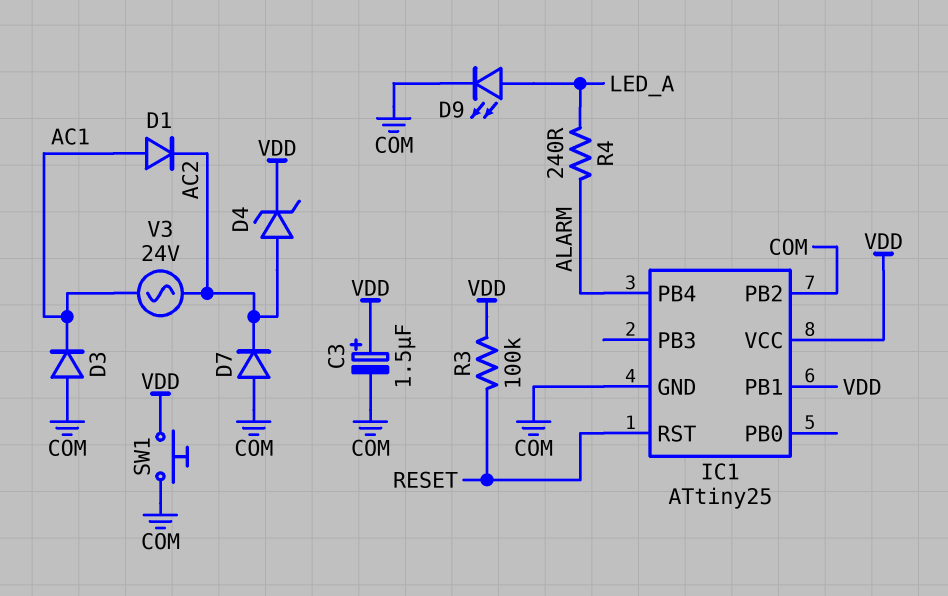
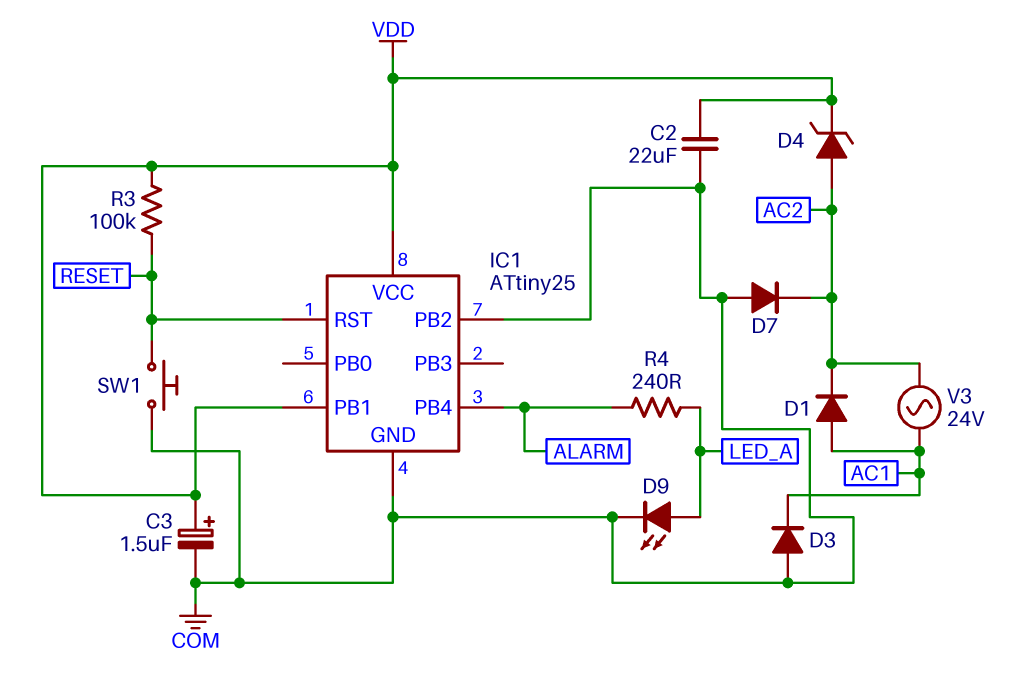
C2: none -> 22uF (COM, VDD)
SW1: button (COM, VDD) -> button (COM, RESET)

